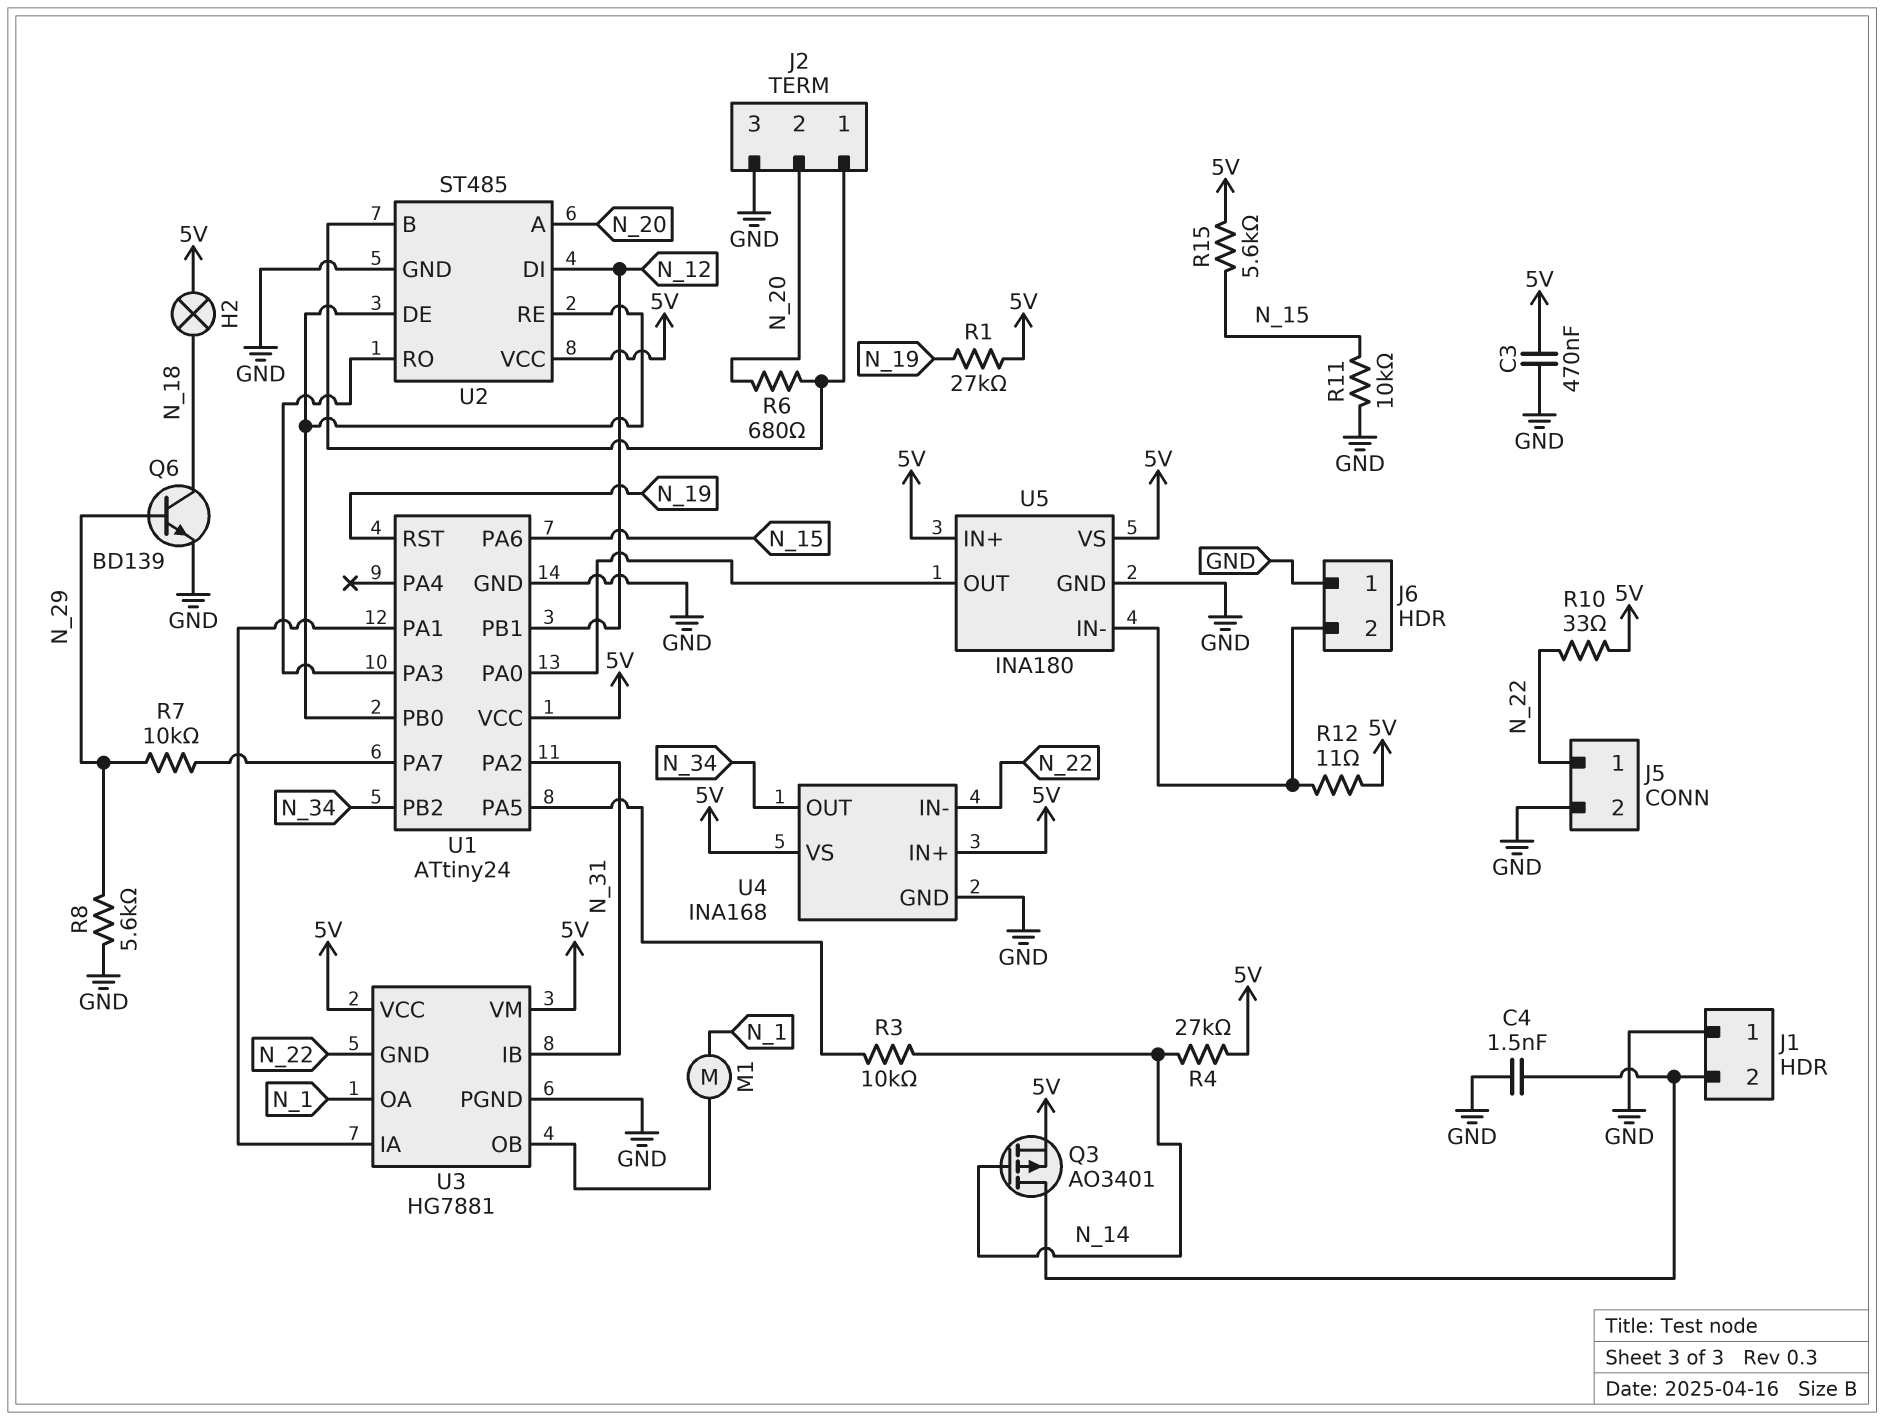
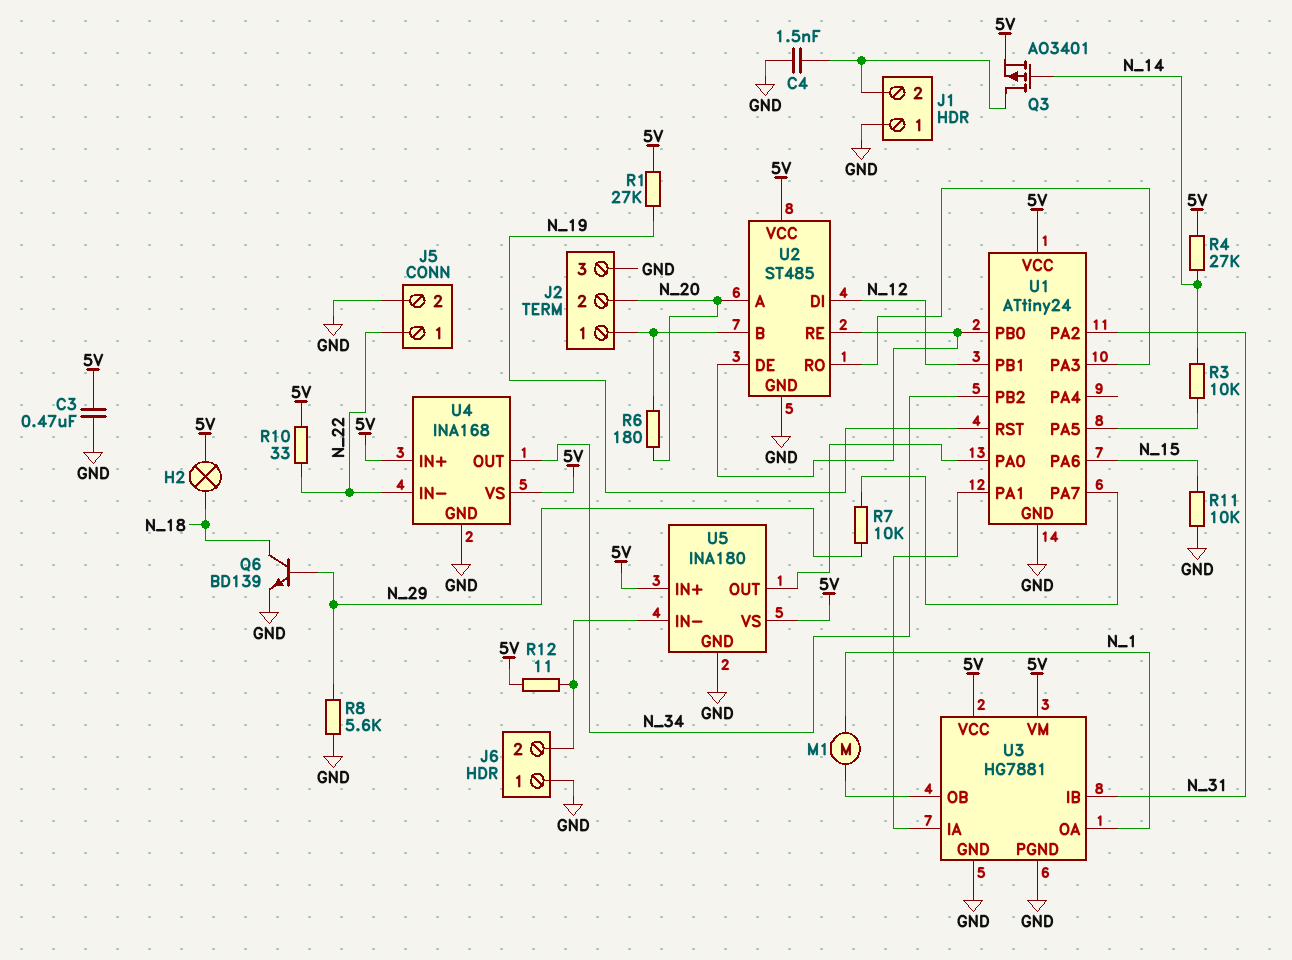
R6: 680 (J2/1, N_20) -> 180 (J2/1, N_20)
R15: 5.6k (5V, N_15) -> none
U3 pin GND: N_22 -> GND

